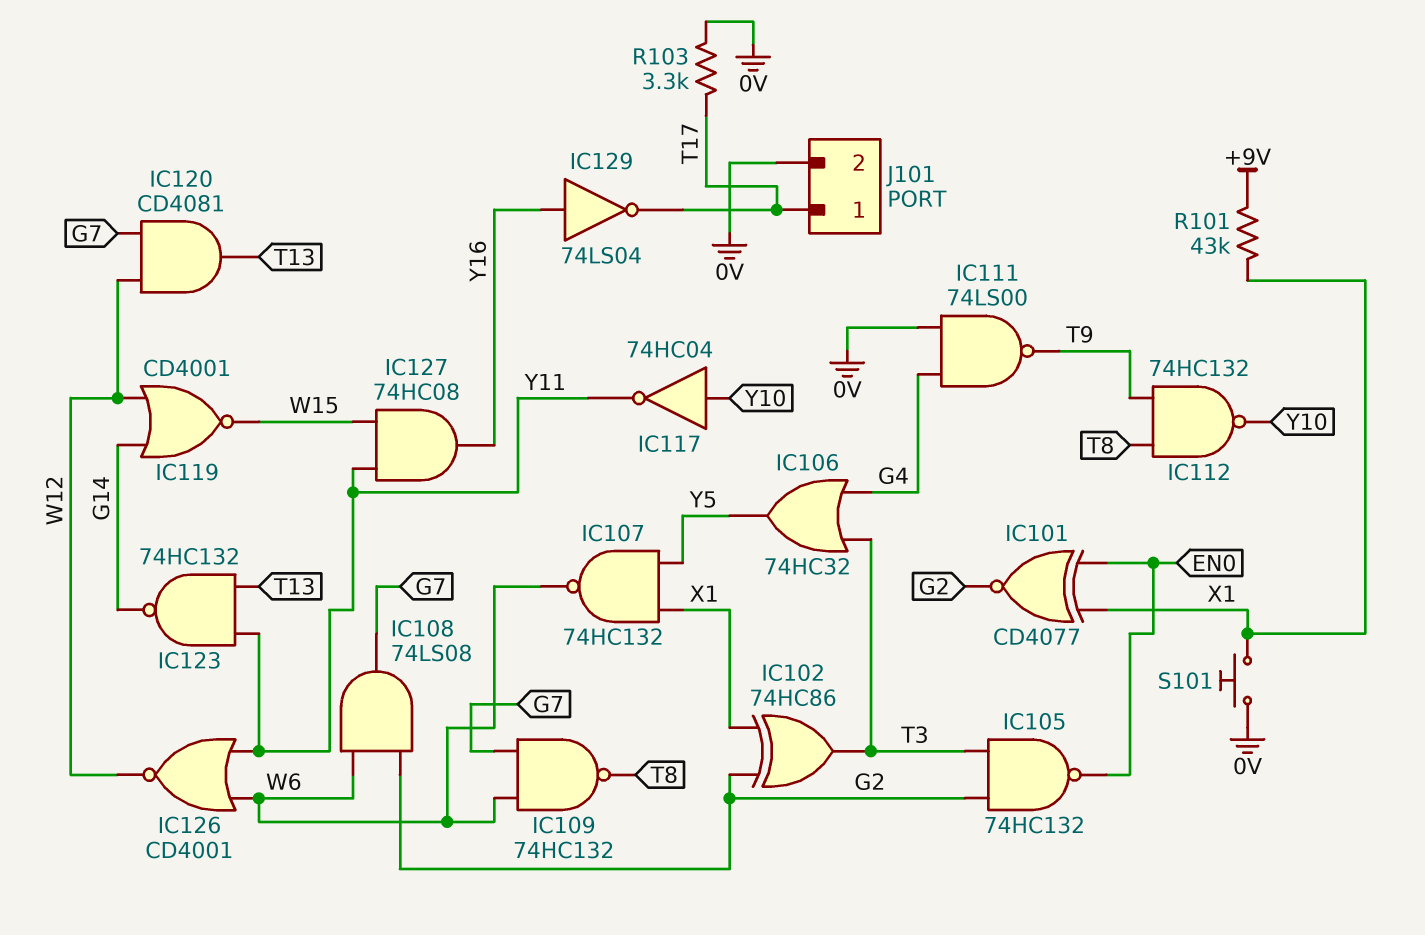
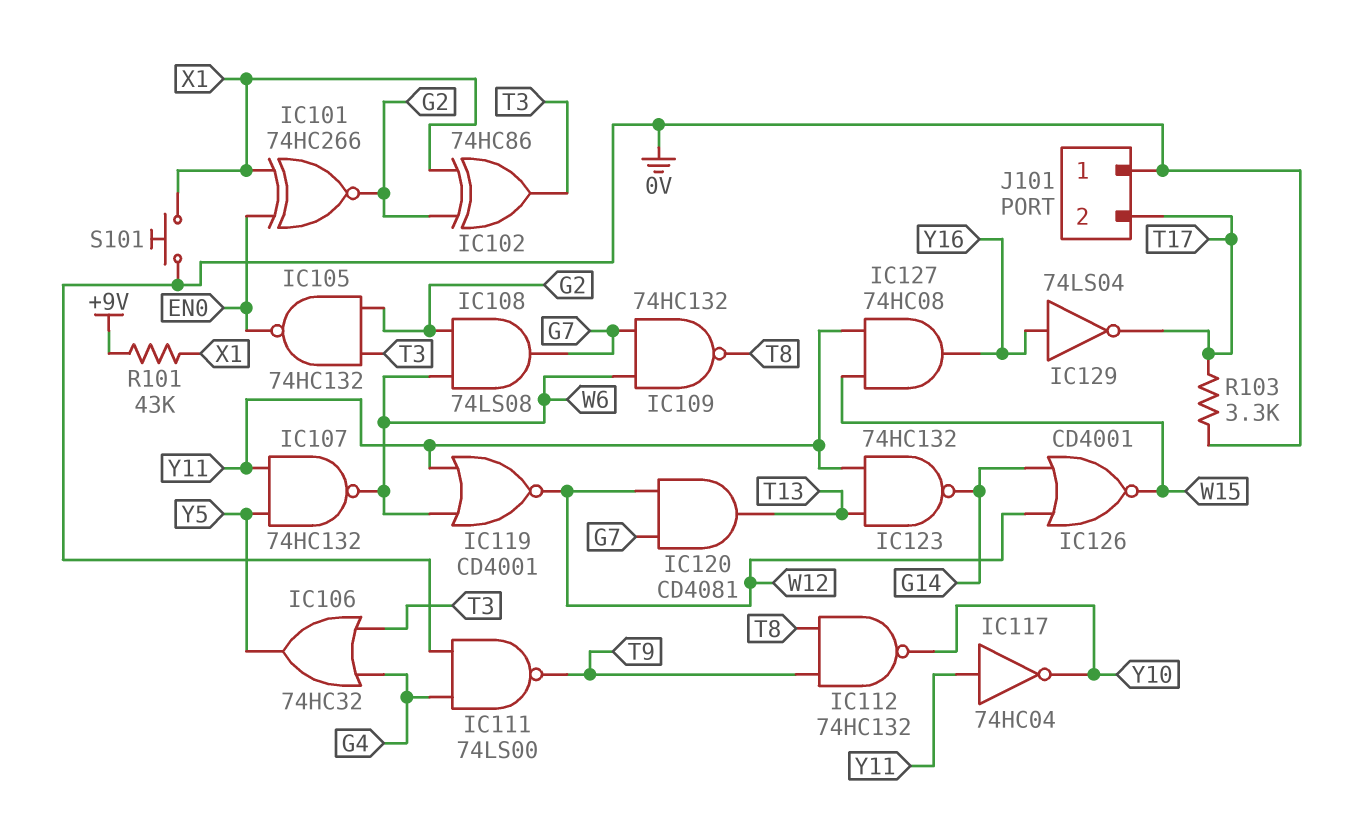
IC101: XNOR CD4077 (in EN0, in X1, out G2) -> XNOR 74HC266 (in EN0, in X1, out G2)
IC107: NAND 74HC132 (in X1, in Y5, out W6) -> NAND 74HC132 (in Y5, in Y11, out W6)
IC117: NOT 74HC04 (in Y10, out Y11) -> NOT 74HC04 (in Y11, out Y10)
IC119: NOR CD4001 (in G14, in W12, out W15) -> NOR CD4001 (in W6, in Y11, out W12)
IC126: NOR CD4001 (in W6, in Y11, out W12) -> NOR CD4001 (in G14, in W12, out W15)
J101 pin 1: T17 -> 0V
J101 pin 2: 0V -> T17

